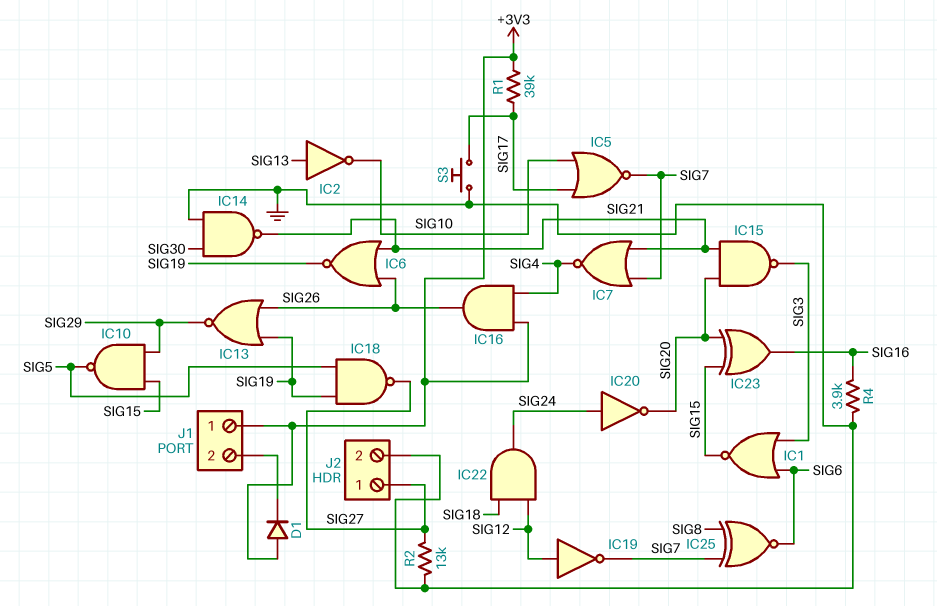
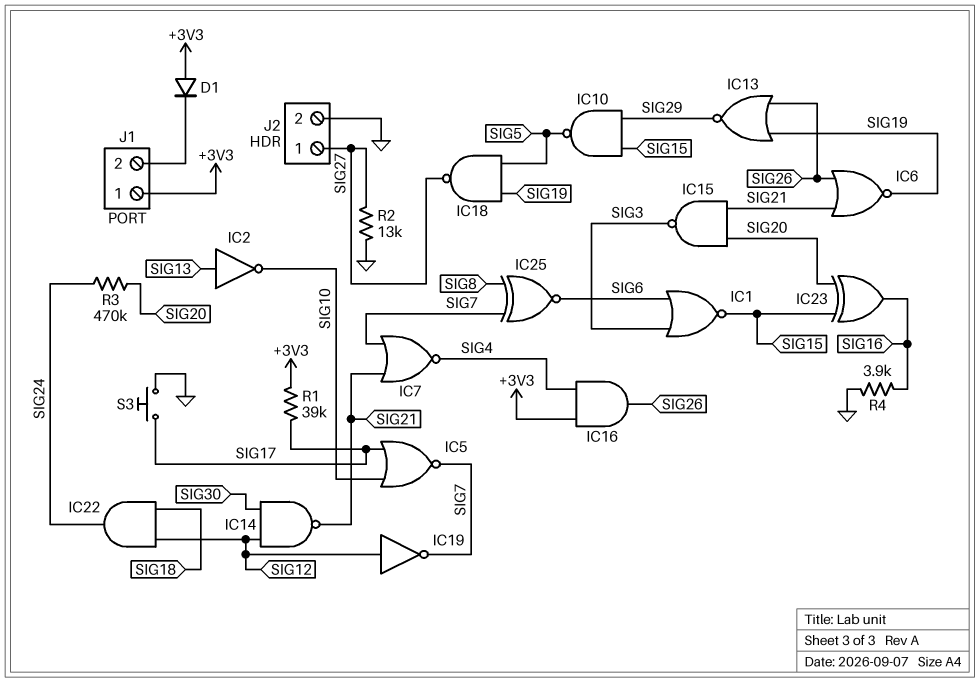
IC14: NAND (in GND, in SIG30, out SIG21) -> NAND (in SIG12, in SIG30, out SIG21)
IC20: NOT (in SIG24, out SIG20) -> none
R3: none -> 470k (SIG20, SIG24)

